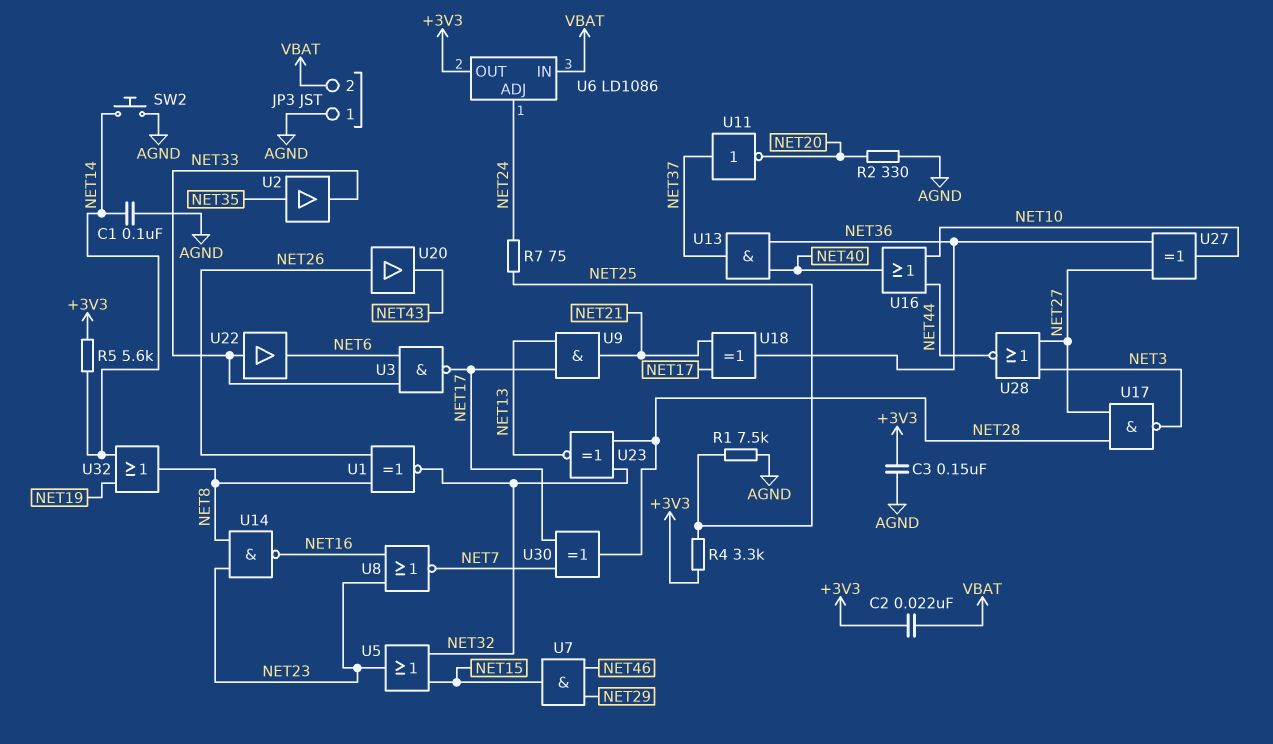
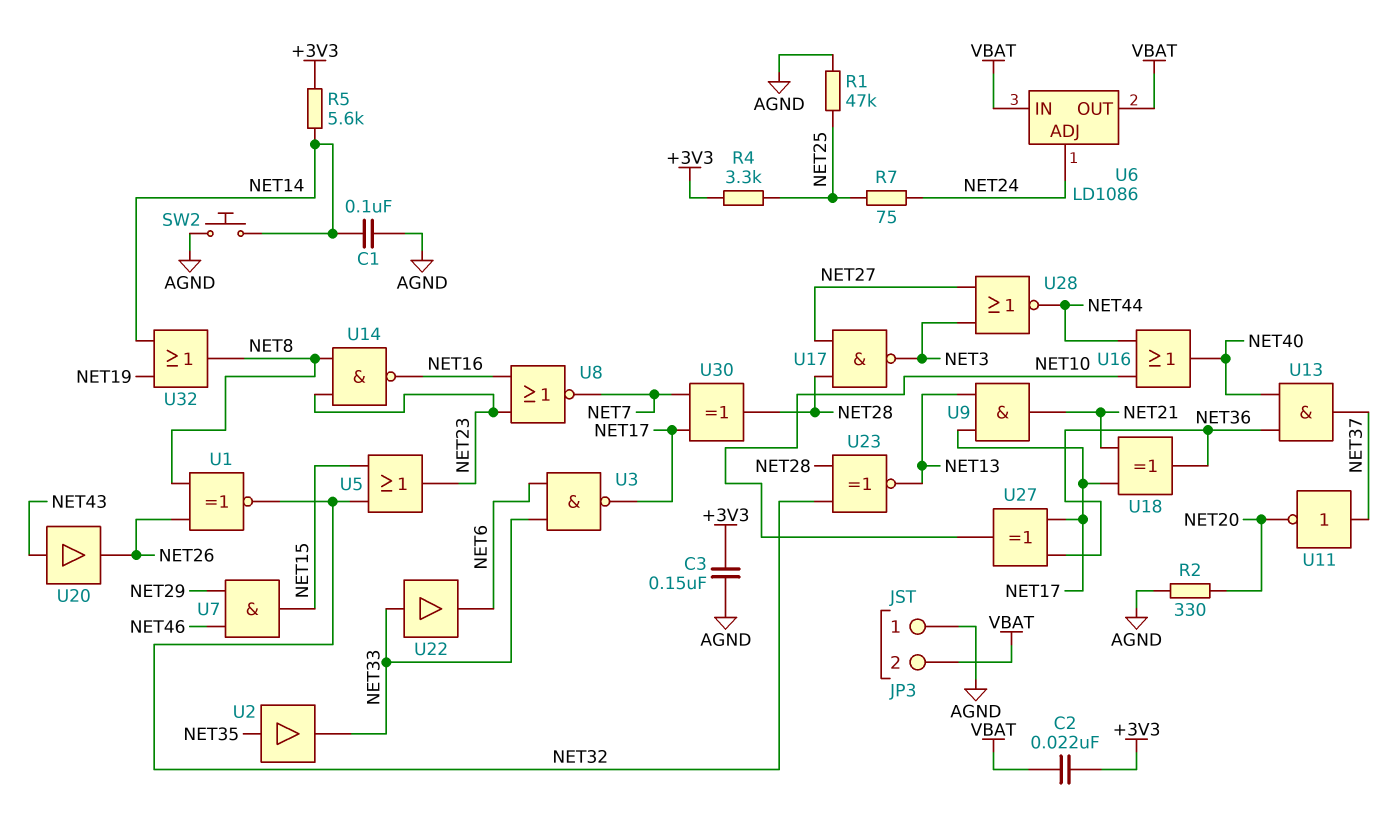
R1: 7.5k (AGND, NET25) -> 47k (AGND, NET25)
U6 pin OUT: +3V3 -> VBAT
U20: buffer (in NET26, out NET43) -> buffer (in NET43, out NET26)
U27: XOR (in NET27, in NET36, out NET10) -> XOR (in NET17, in NET36, out NET10)

